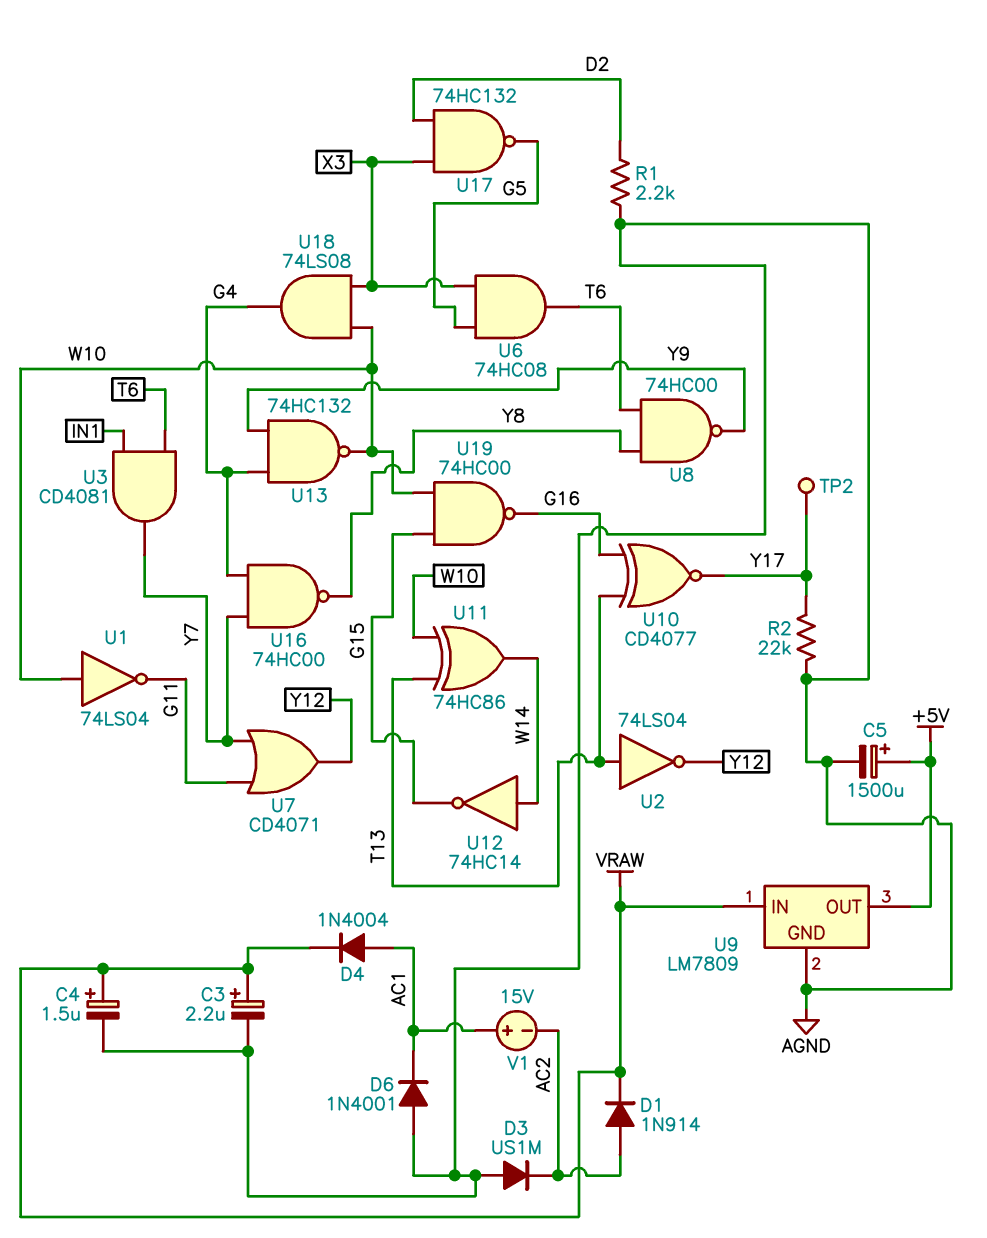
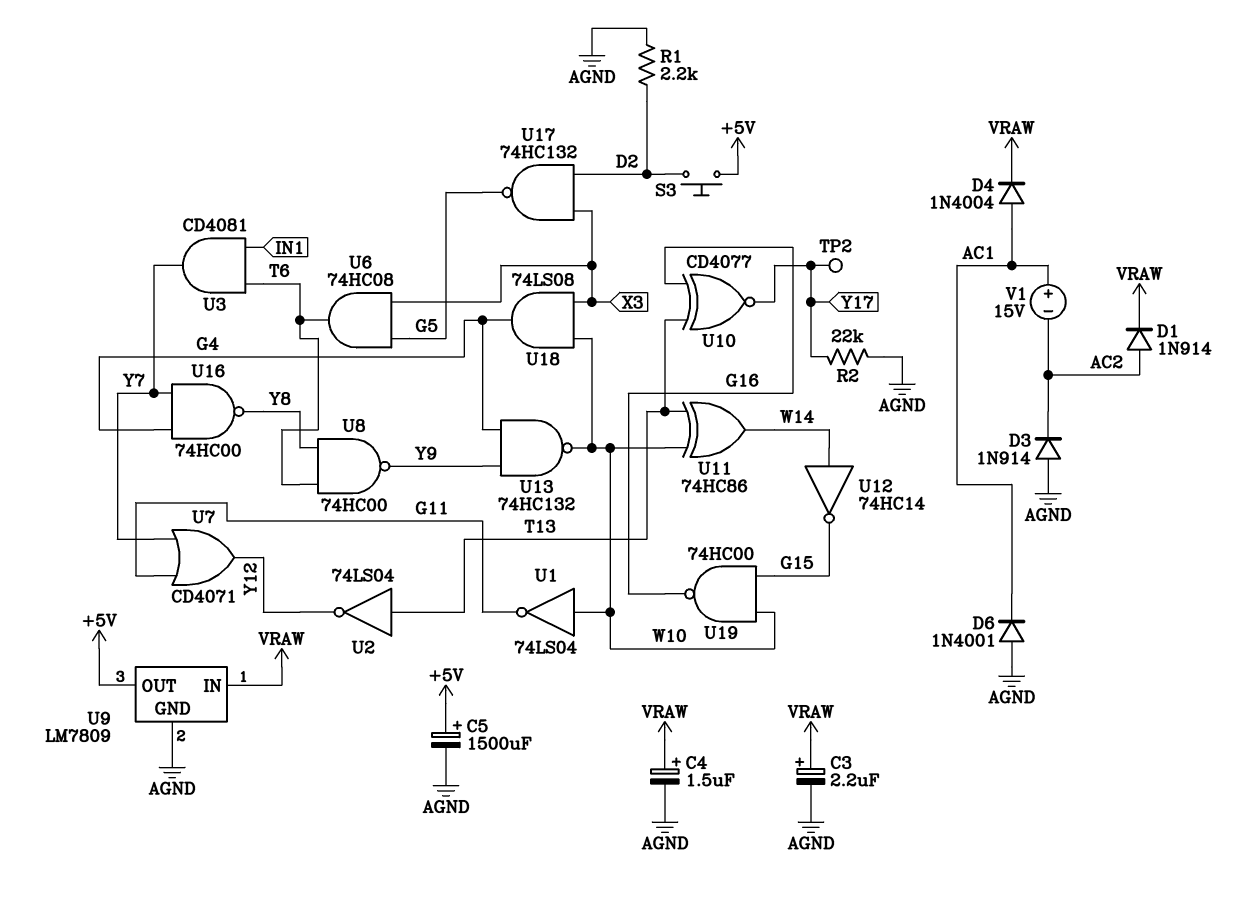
D3: diode US1M (A AGND, K AC2) -> diode 1N914 (A AGND, K AC2)
S3: none -> button (+5V, D2)

